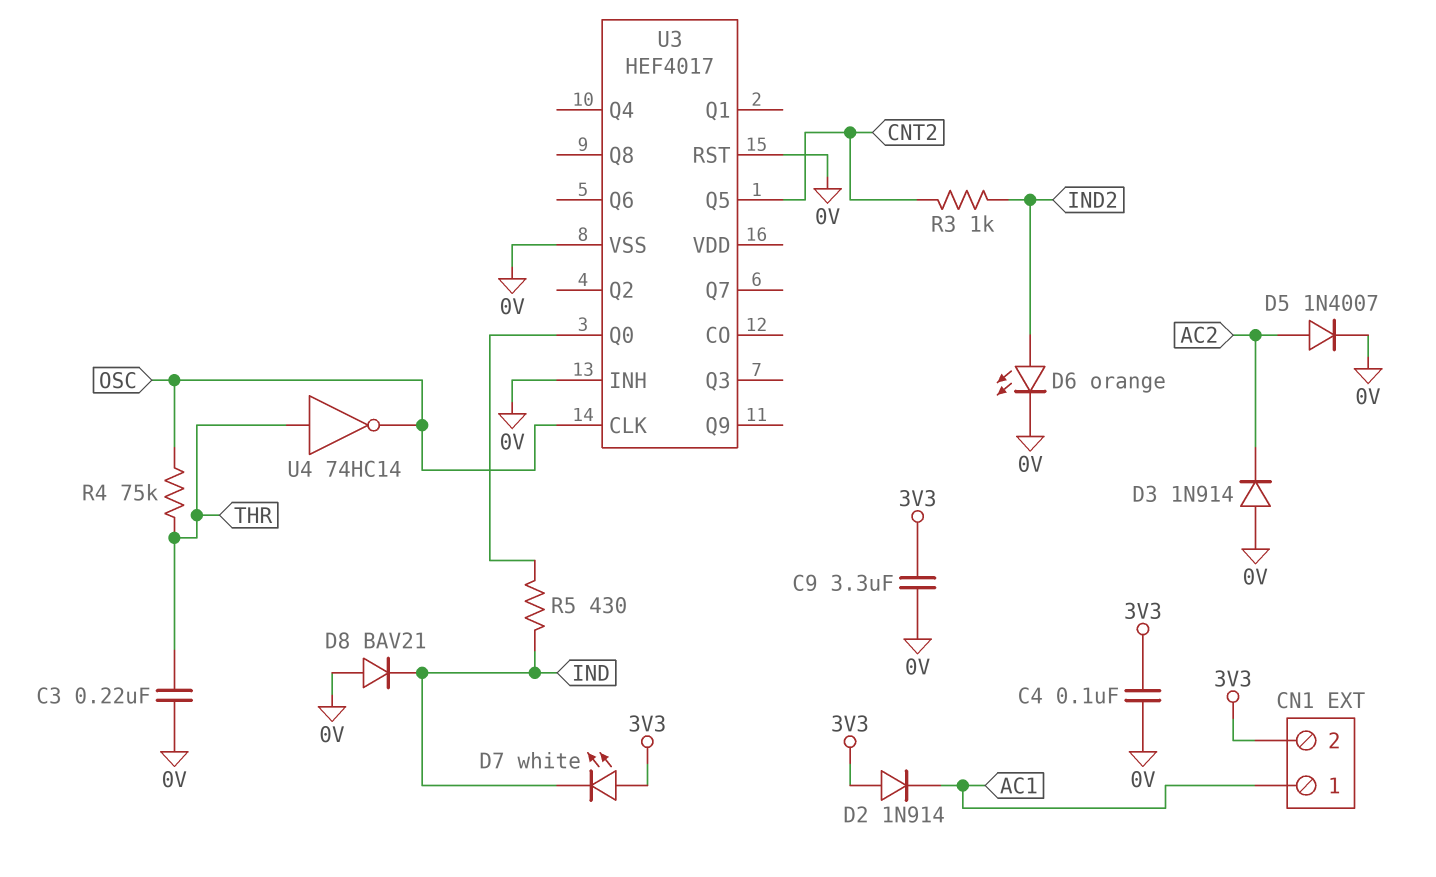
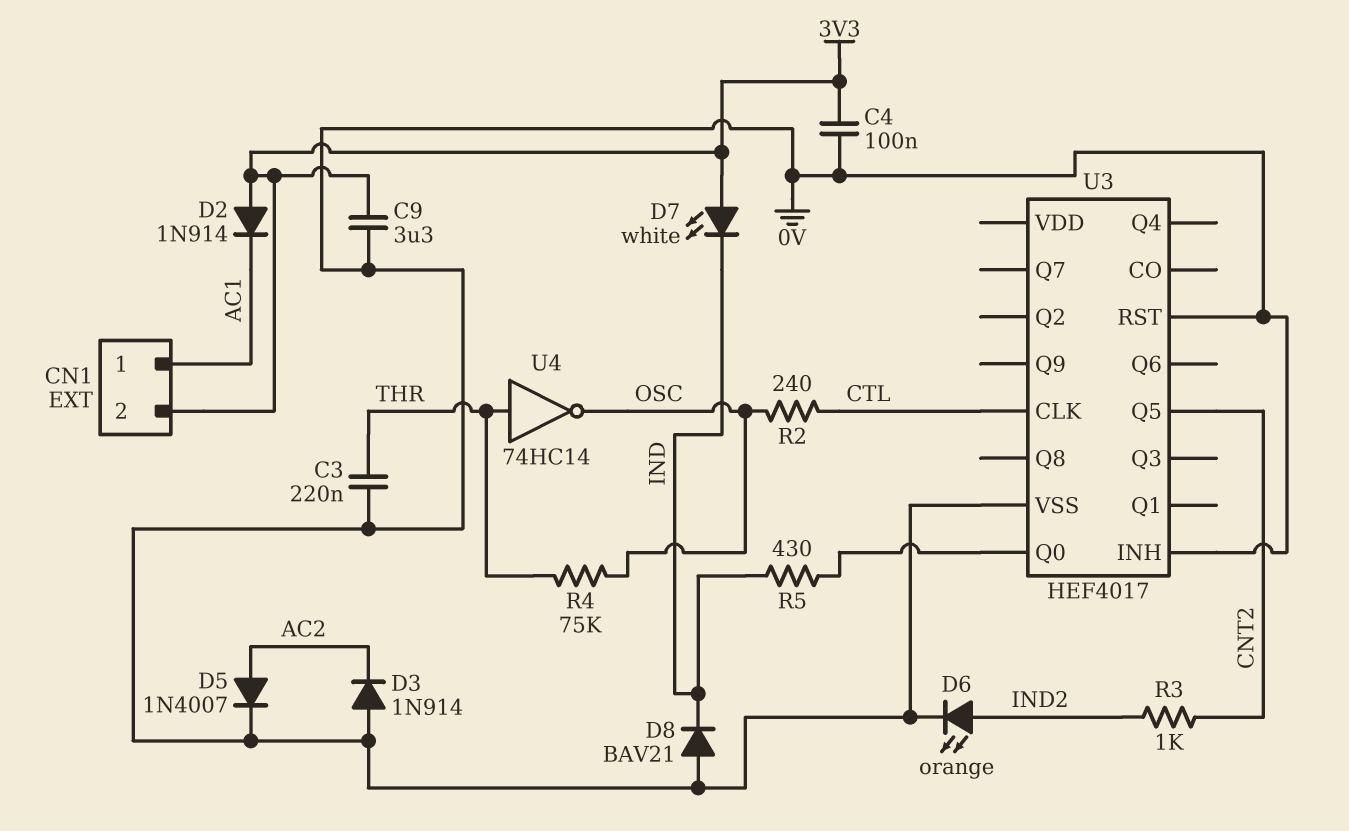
R2: none -> 240 (CTL, OSC)
U3 pin CLK: OSC -> CTL

